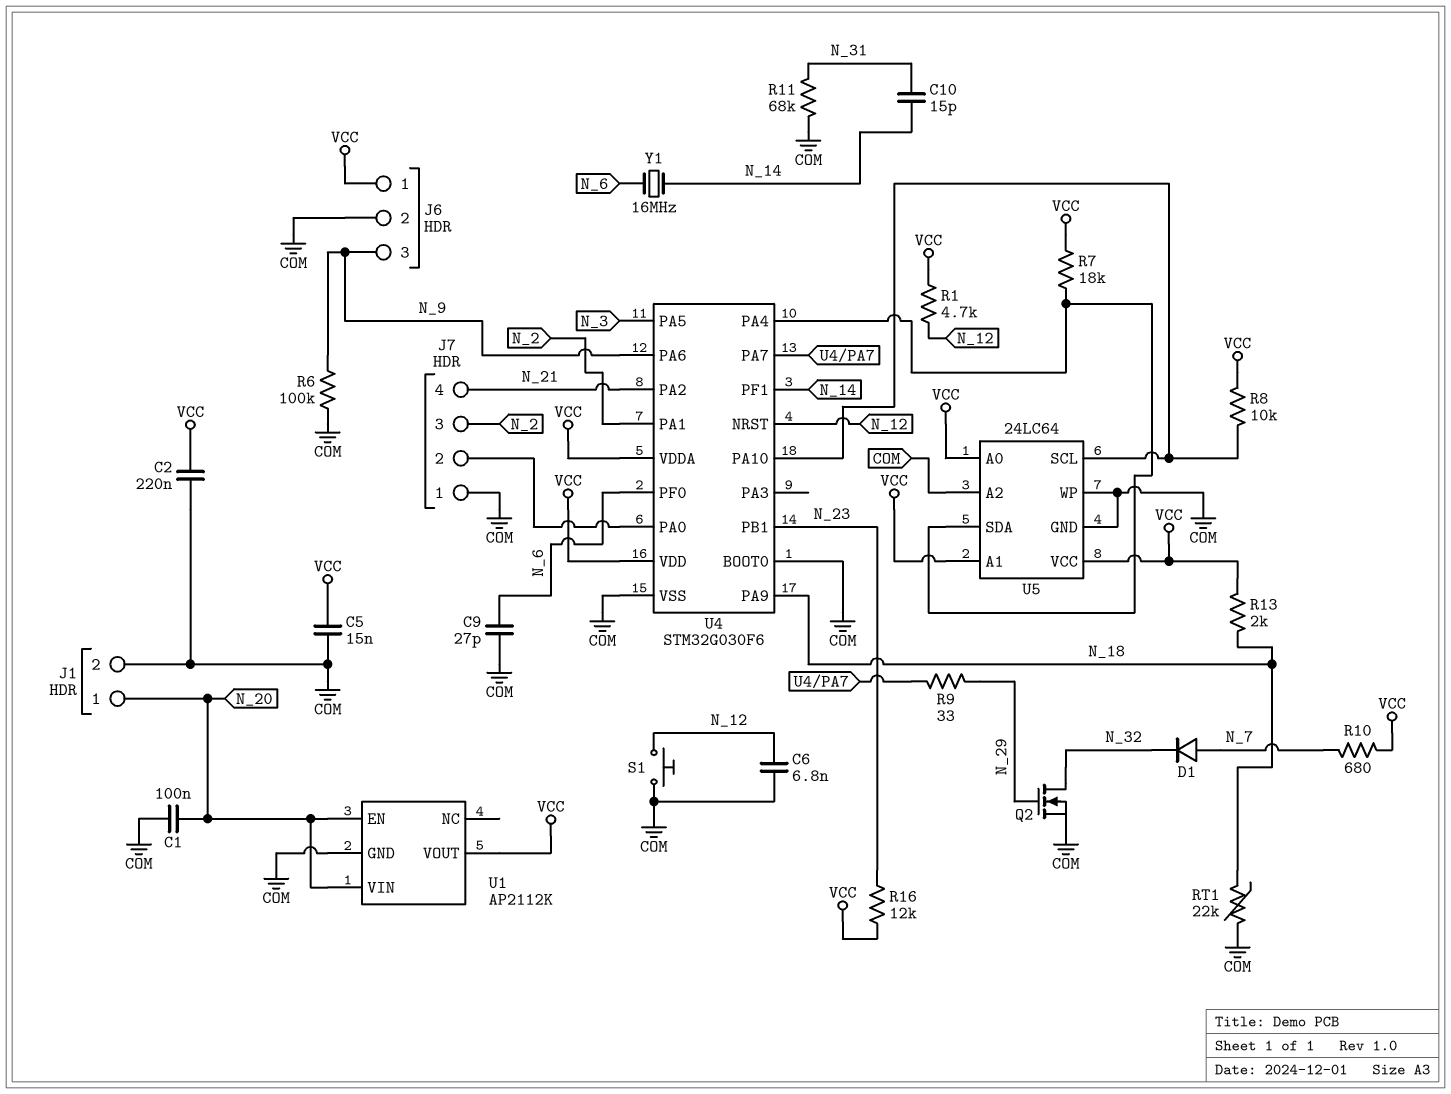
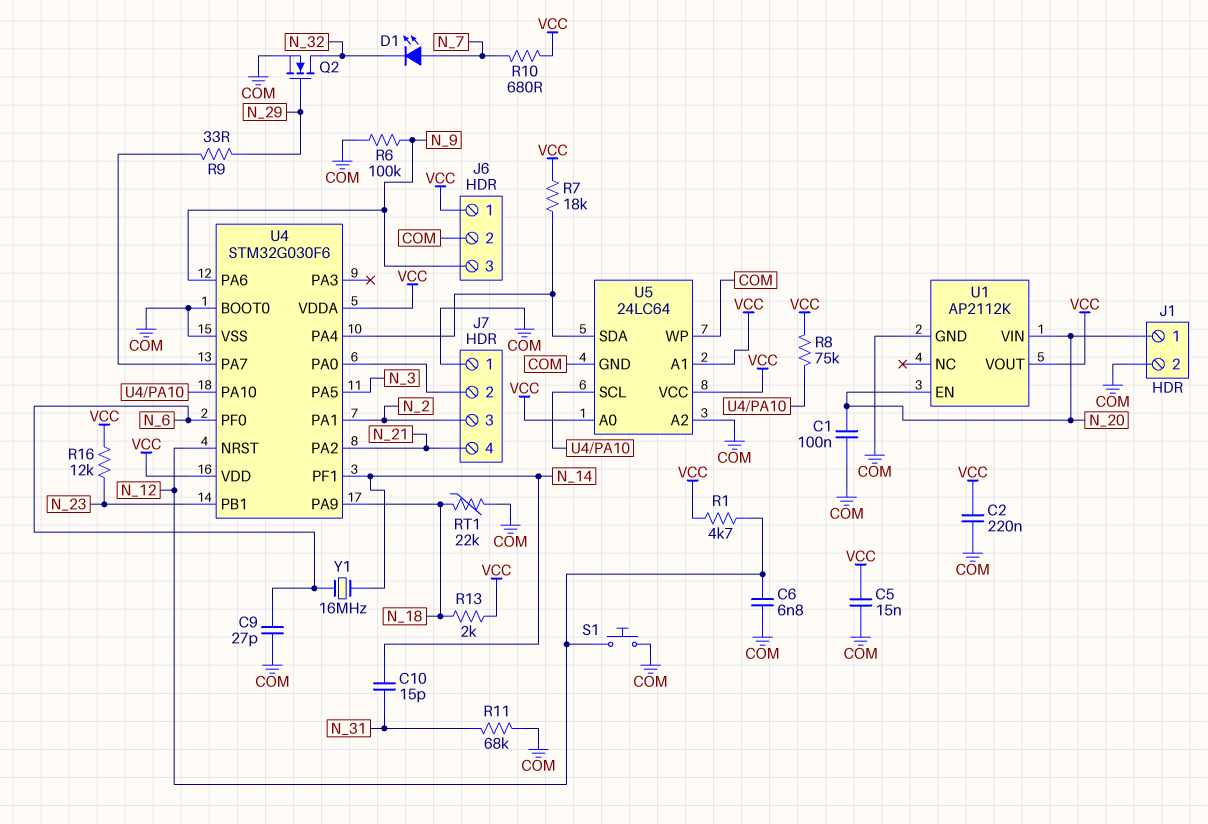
D1: diode (A N_7, K N_32) -> LED (A N_7, K N_32)
R8: 10k (U4/PA10, VCC) -> 75k (U4/PA10, VCC)

